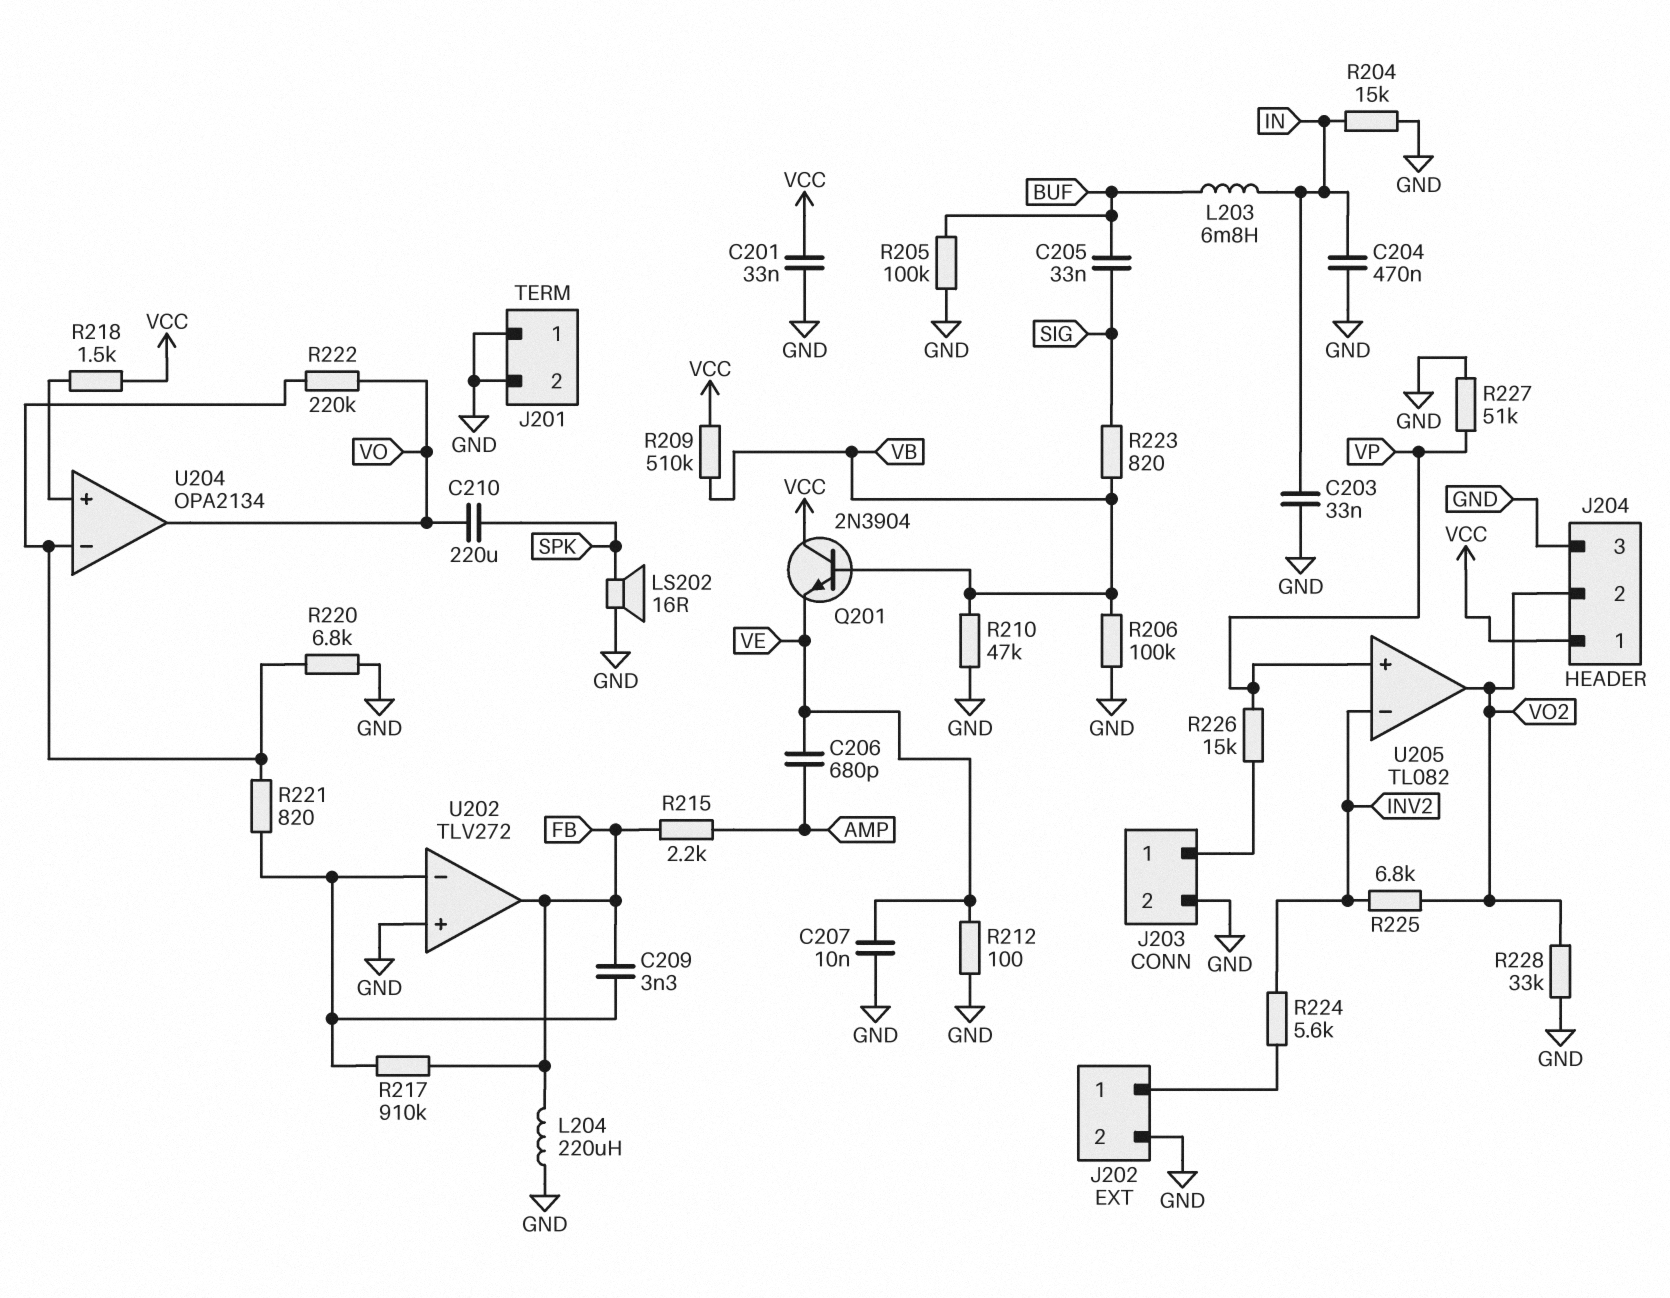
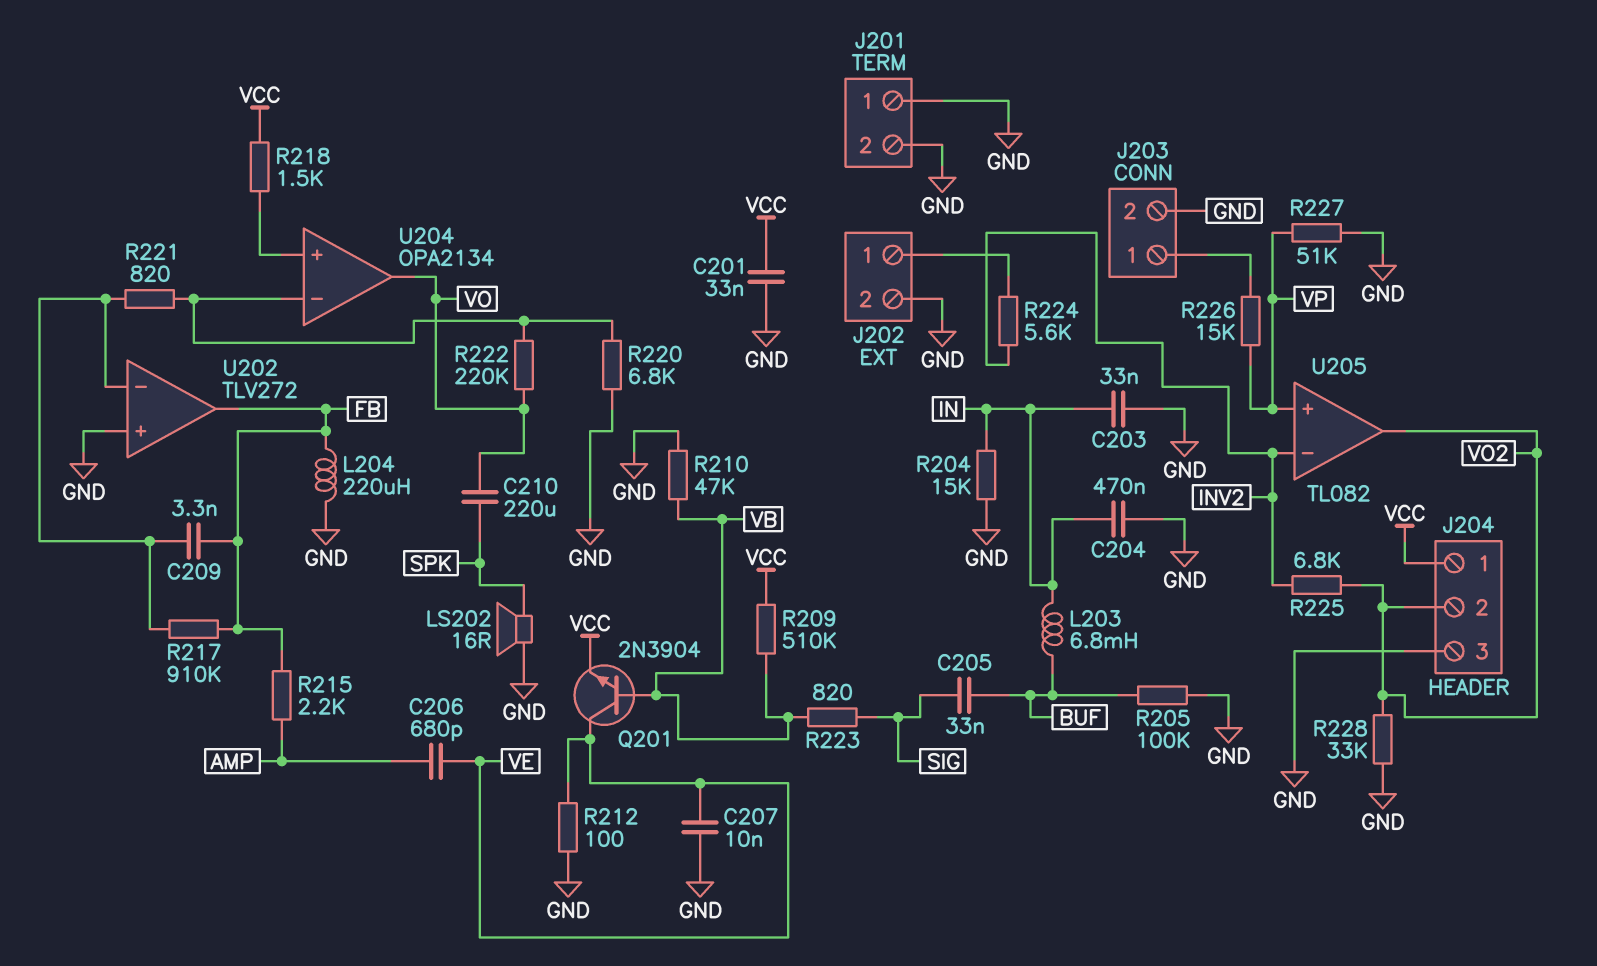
Q201: NPN 2N3904 (B VB, C VCC, E VE) -> NPN 2N3904 (B VB, C VE, E VCC)
R206: 100k (GND, VB) -> none

